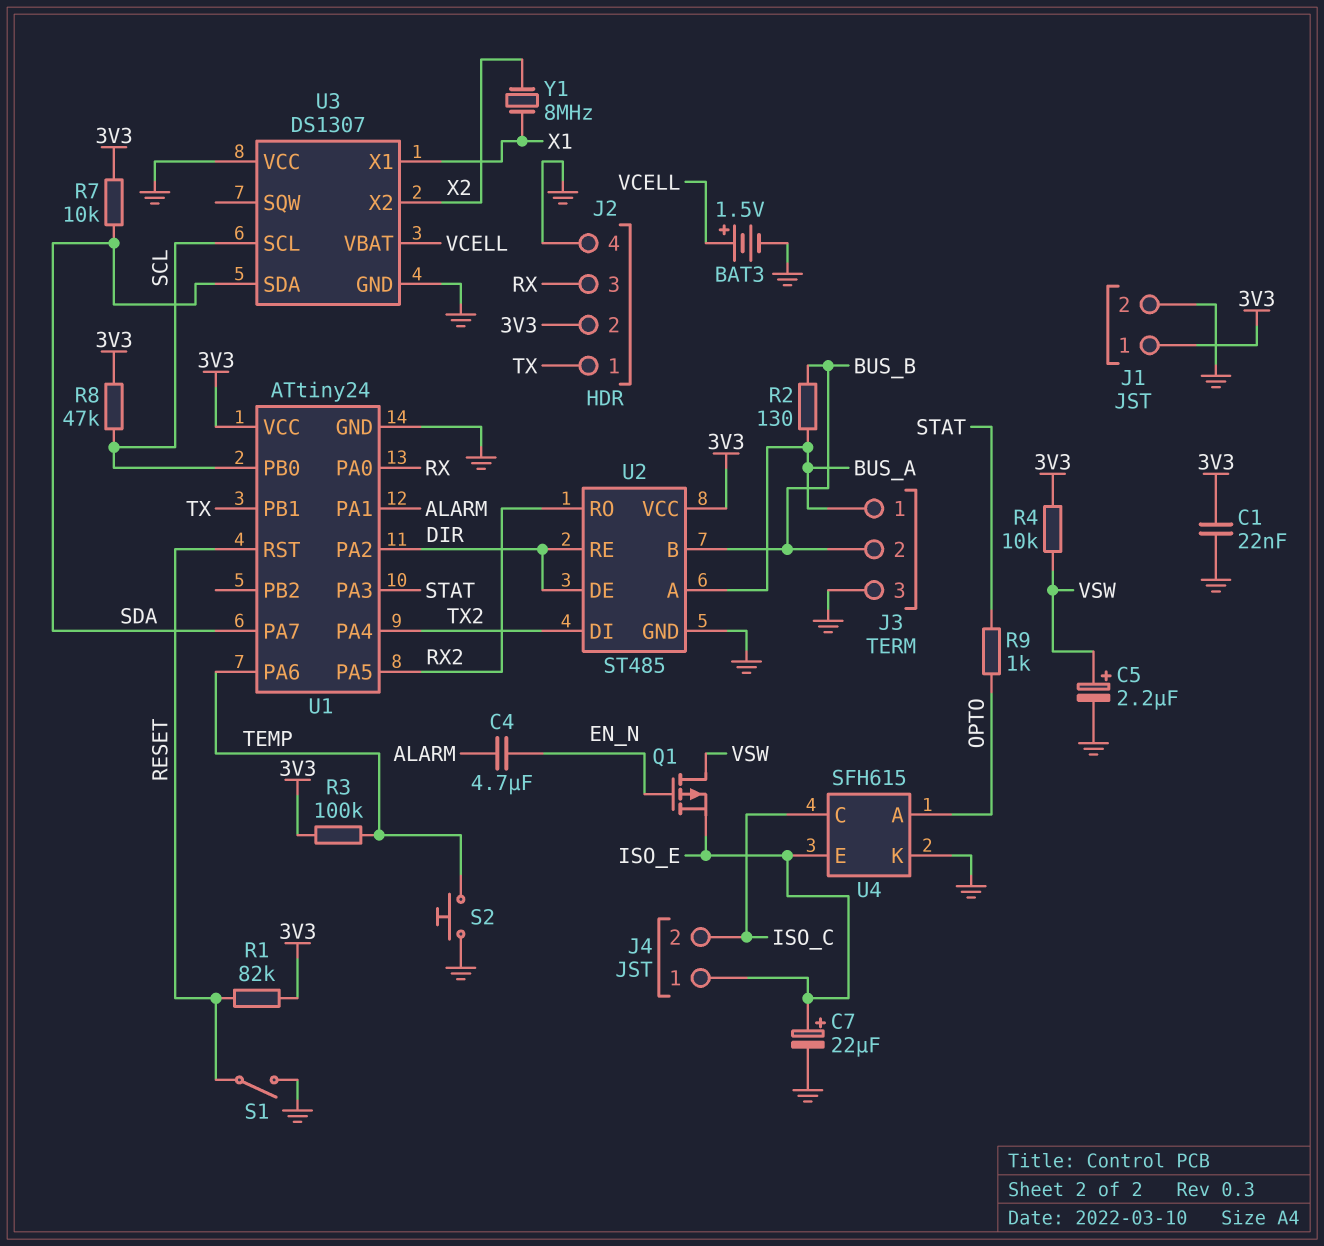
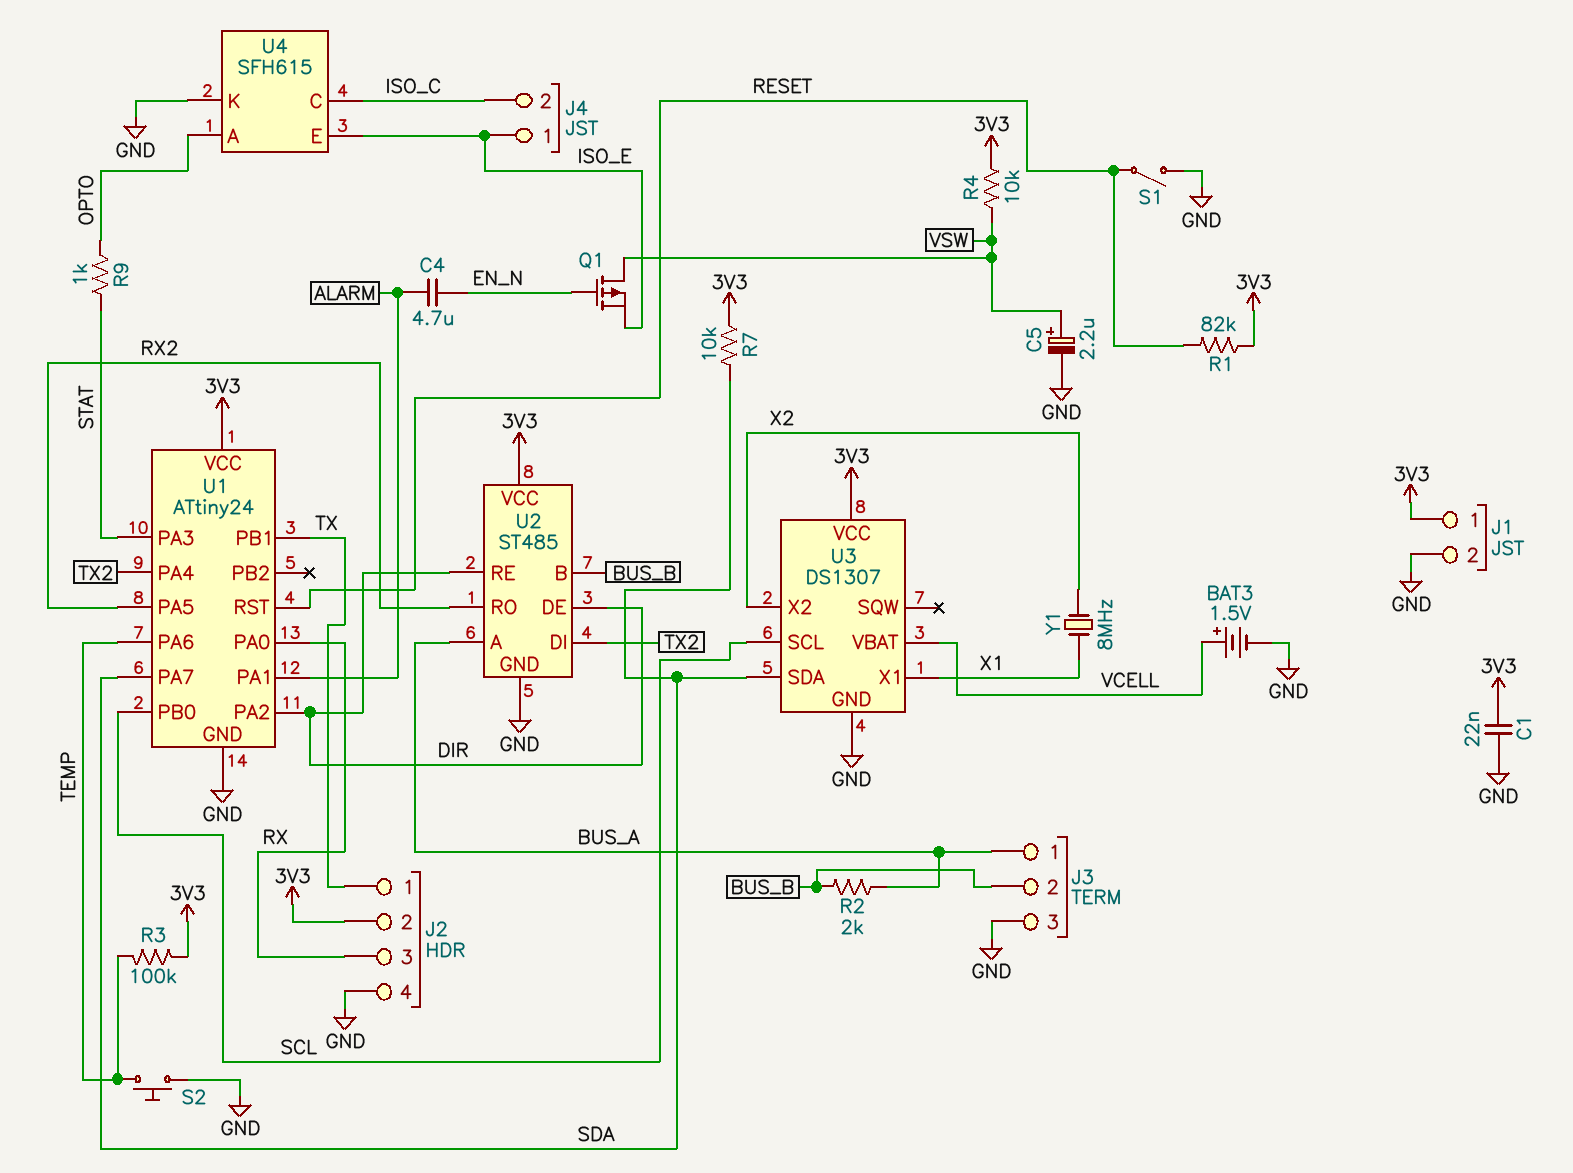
C7: 22uF (plus ISO_E, minus GND) -> none
R2: 130 (BUS_A, BUS_B) -> 2k (BUS_A, BUS_B)
R8: 47k (3V3, SCL) -> none
U3 pin VCC: GND -> 3V3

